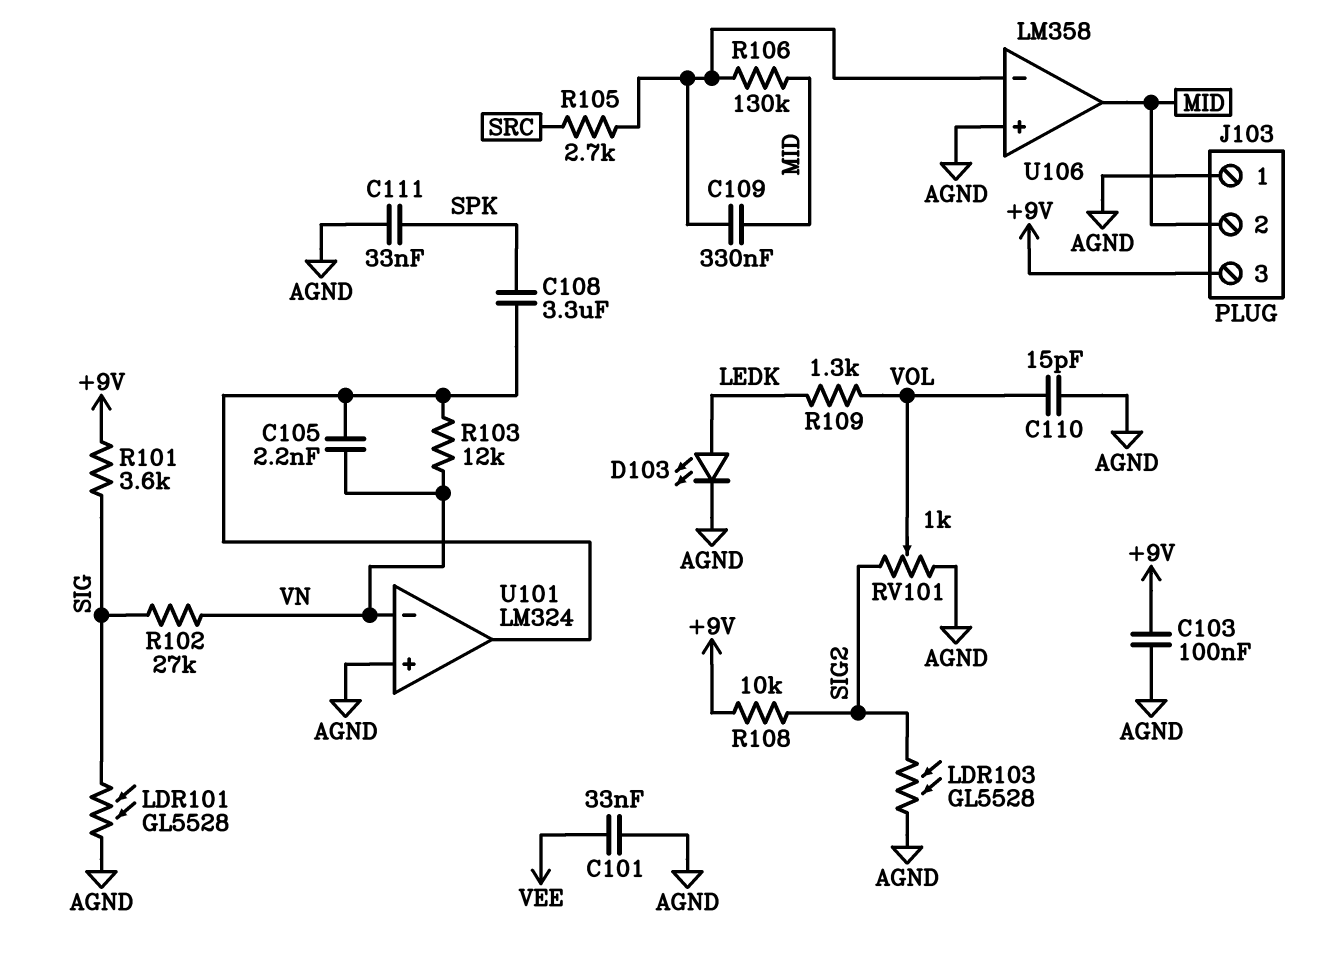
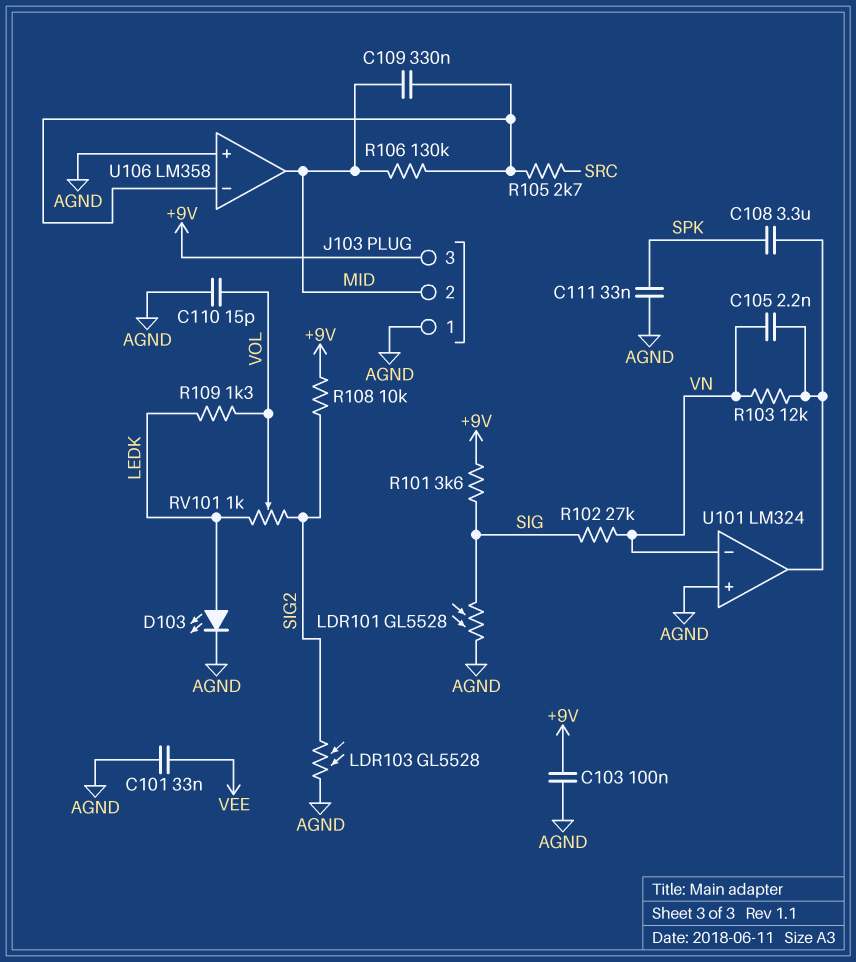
RV101: 1k (AGND, SIG2, wiper VOL) -> 1k (LEDK, SIG2, wiper VOL)

